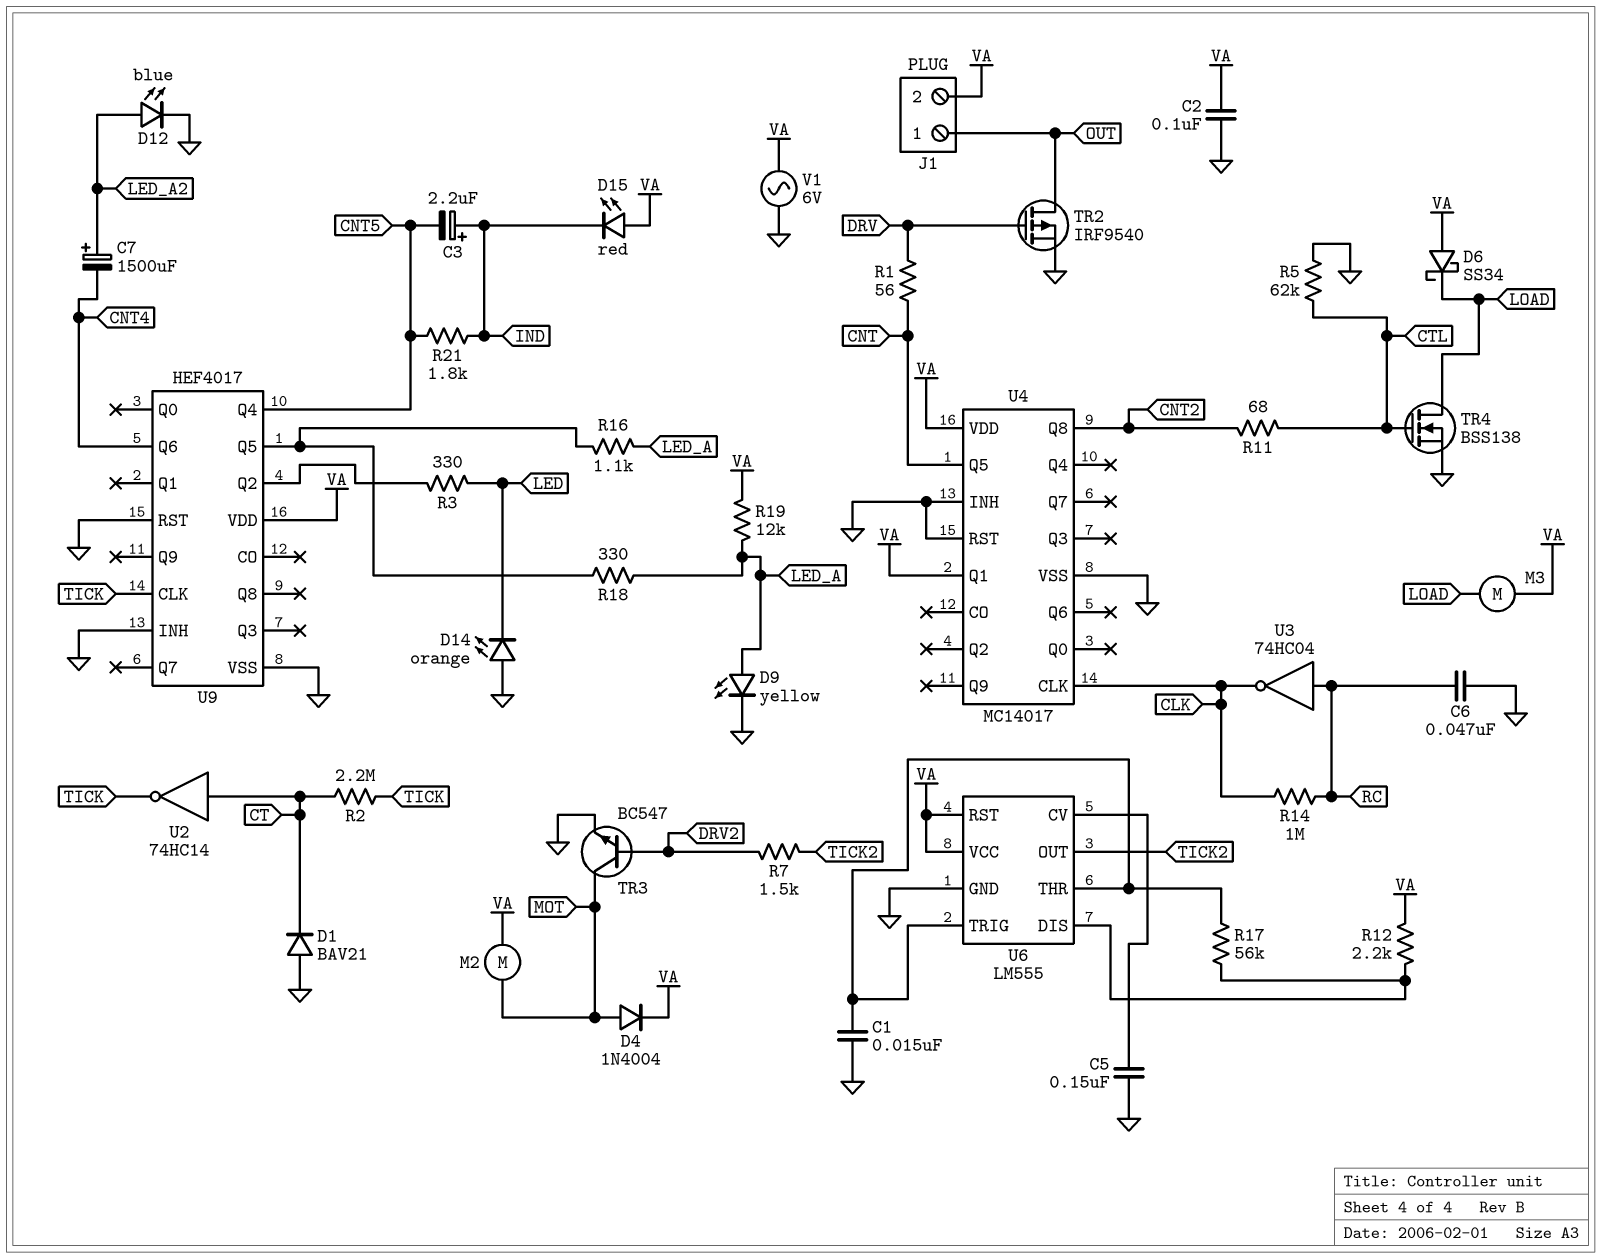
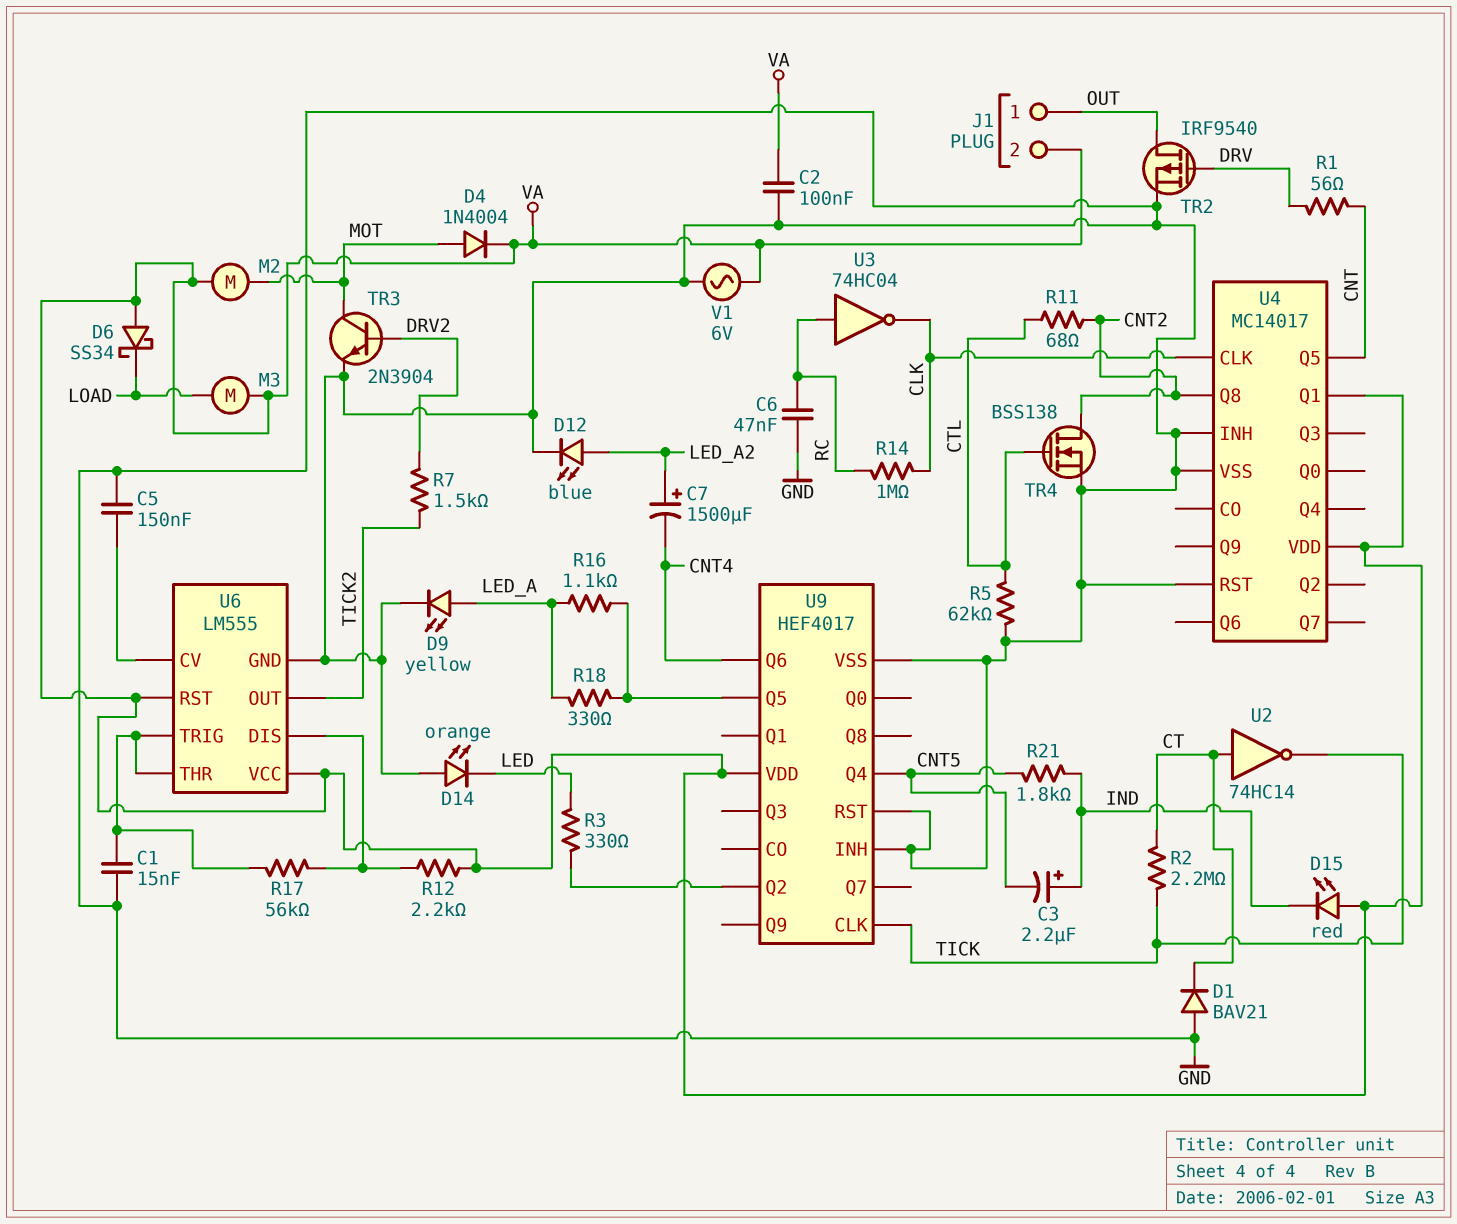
R19: 12k (LED_A, VA) -> none
TR3: NPN BC547 (B DRV2, C MOT, E GND) -> NPN 2N3904 (B DRV2, C MOT, E GND)
TR4: NMOS BSS138 (G CTL, D LOAD, S GND) -> NMOS BSS138 (G CTL, D CNT2, S GND)

